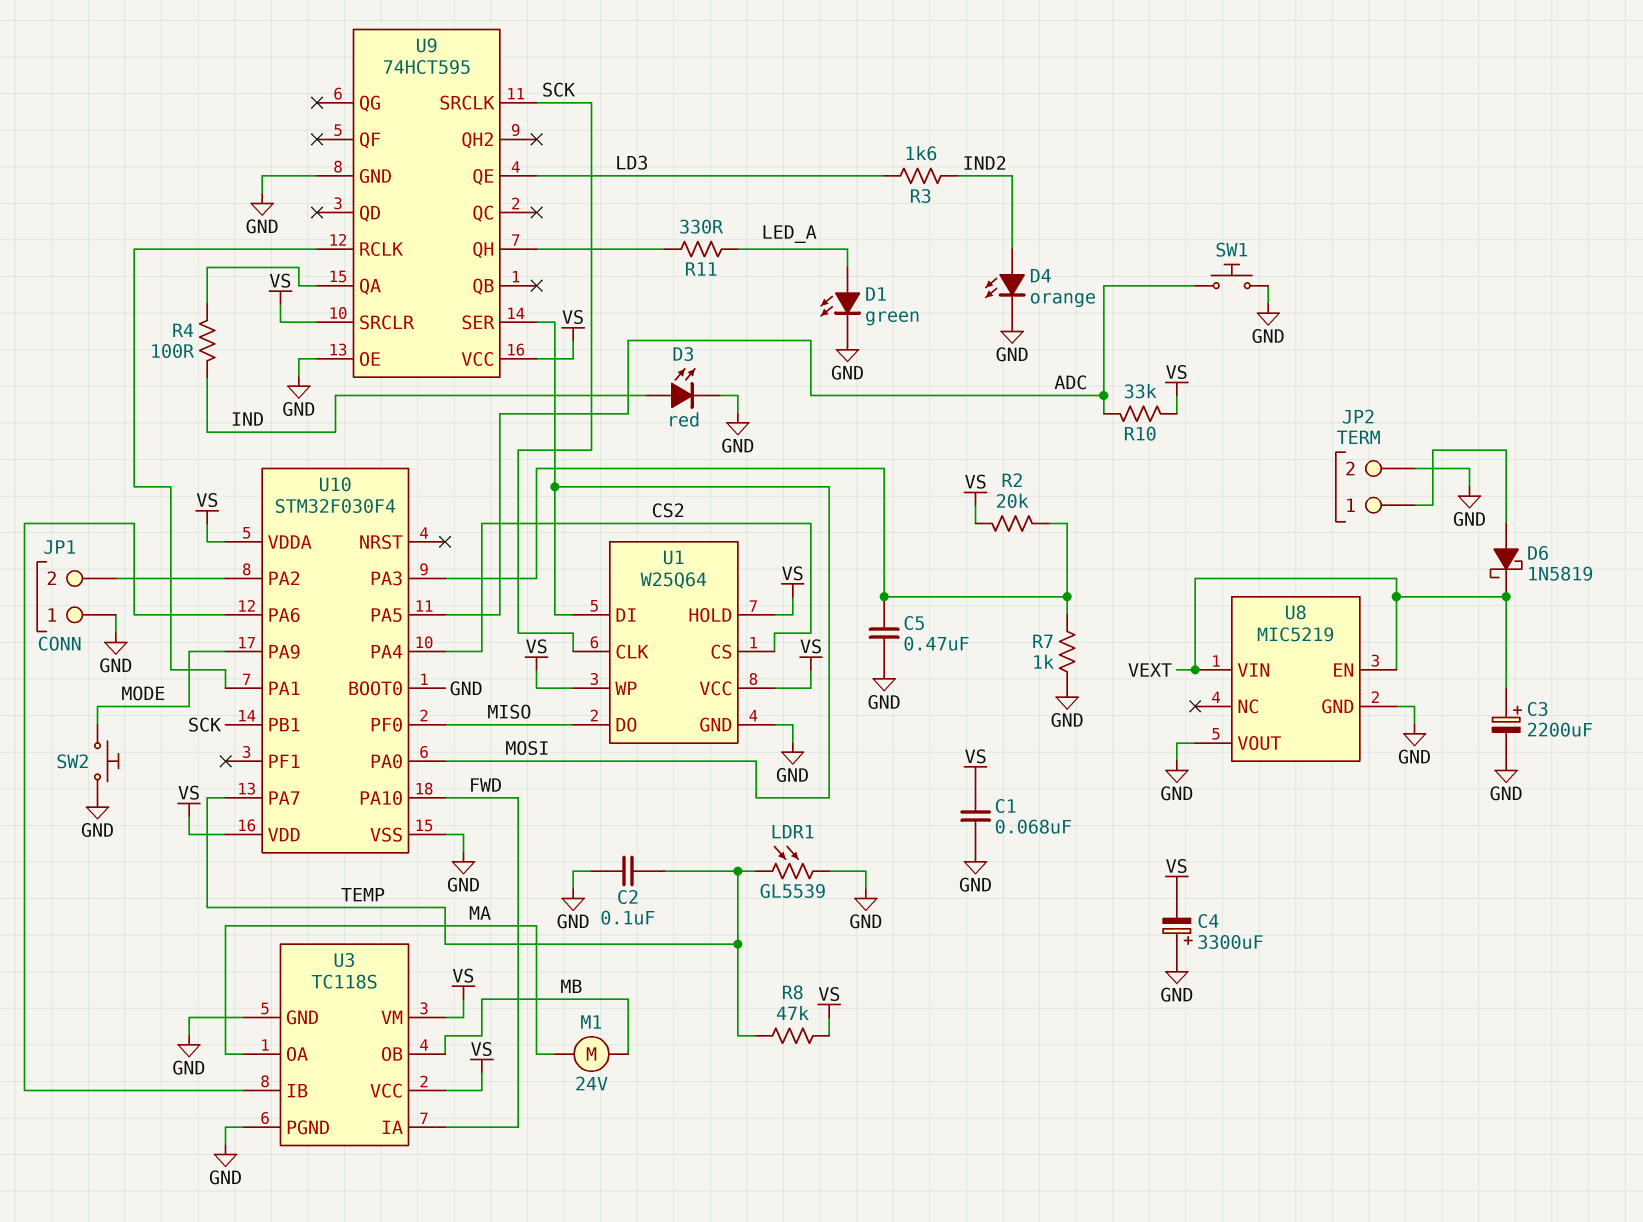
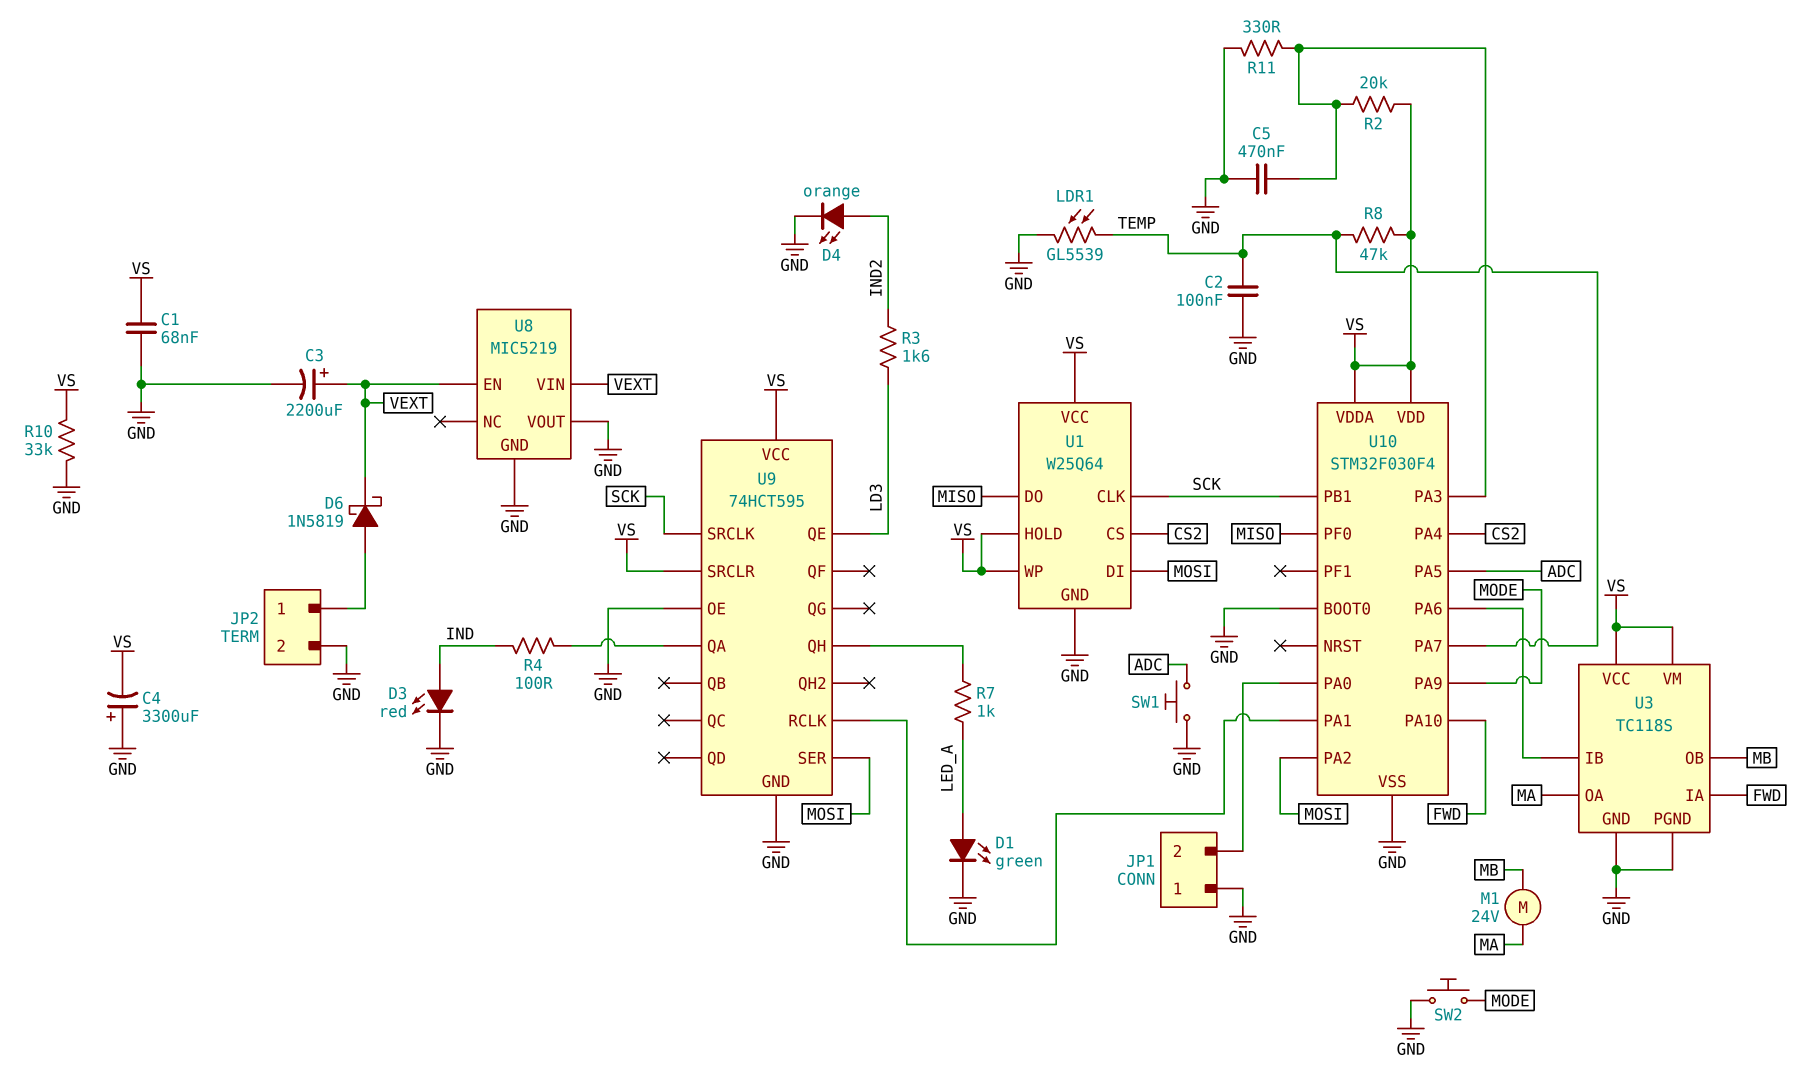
R7: 1k (GND, U10/PA3) -> 1k (LED_A, U9/QH)
R10: 33k (ADC, VS) -> 33k (GND, VS)
R11: 330 (LED_A, U9/QH) -> 330 (GND, U10/PA3)
U10 pin PA0: MOSI -> JP1/2
U10 pin PA2: JP1/2 -> MOSI

